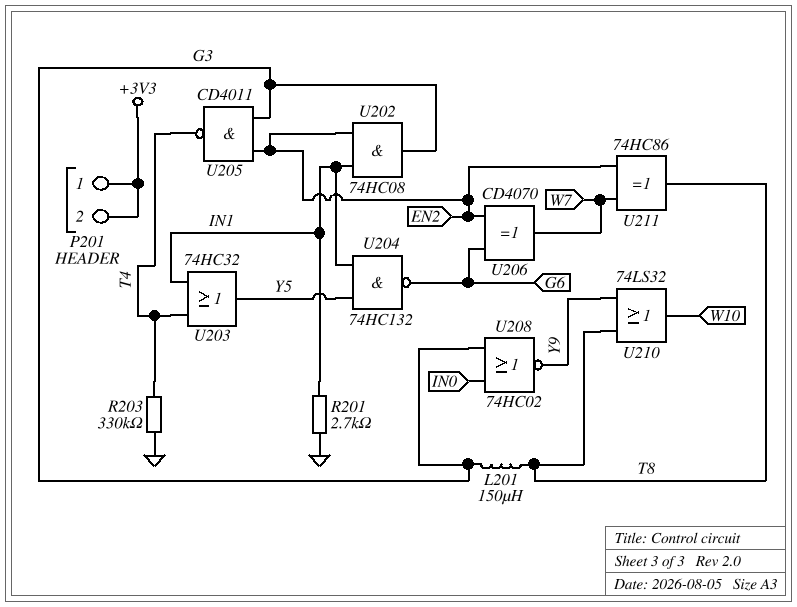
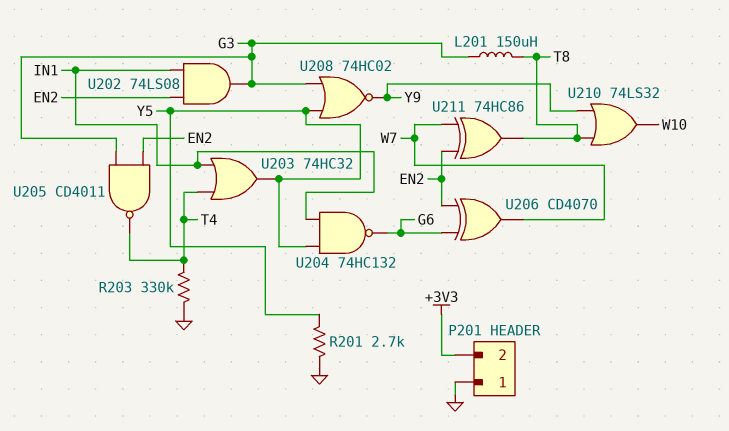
P201 pin 1: +3V3 -> GND
R201: 2.7k (GND, IN1) -> 2.7k (GND, Y5)
U202: AND 74HC08 (in EN2, in IN1, out G3) -> AND 74LS08 (in EN2, in IN1, out G3)
U208: NOR 74HC02 (in G3, in IN0, out Y9) -> NOR 74HC02 (in G3, in Y5, out Y9)

